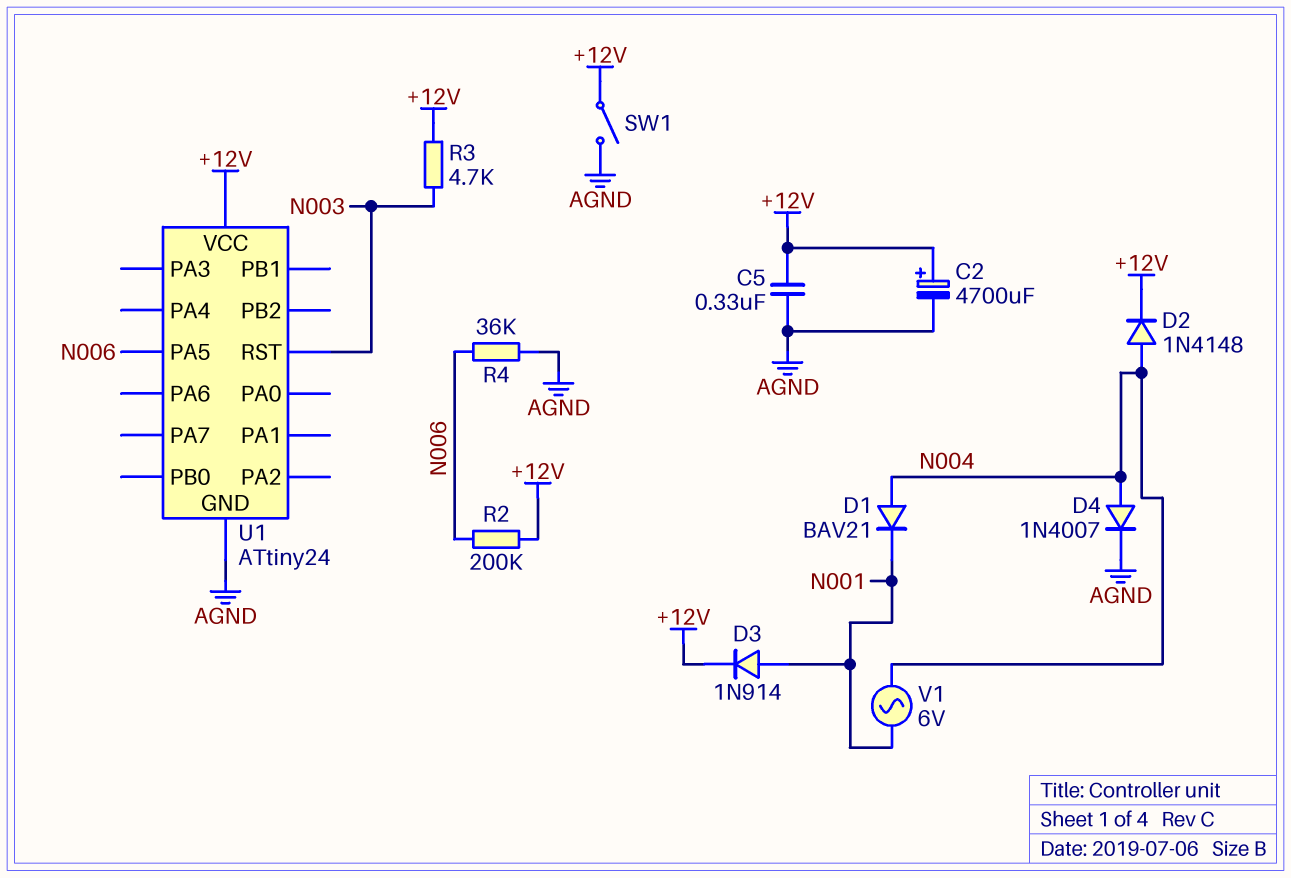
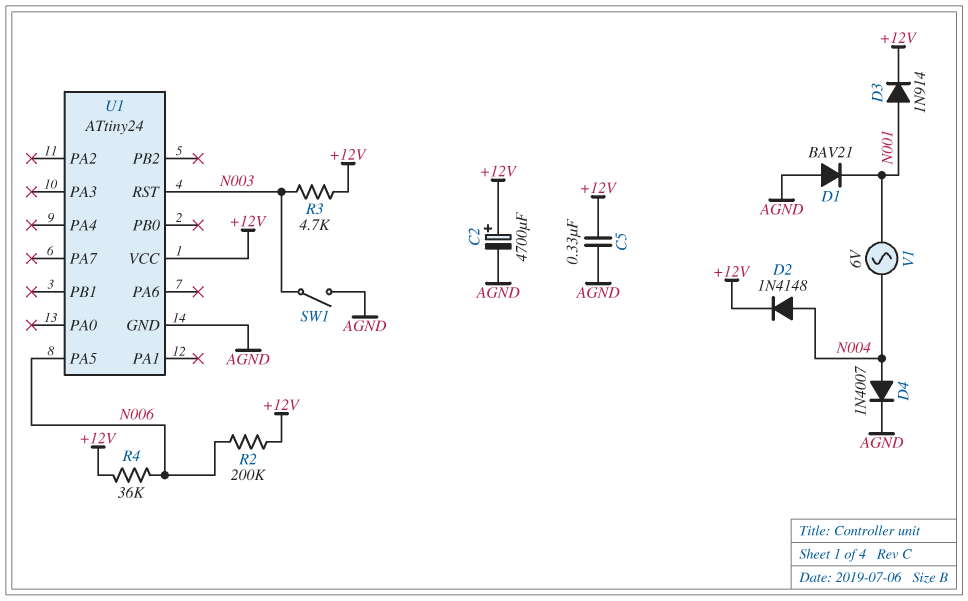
D1: diode BAV21 (A N004, K N001) -> diode BAV21 (A AGND, K N001)
R4: 36k (AGND, N006) -> 36k (+12V, N006)
SW1: switch (+12V, AGND) -> switch (AGND, N003)

